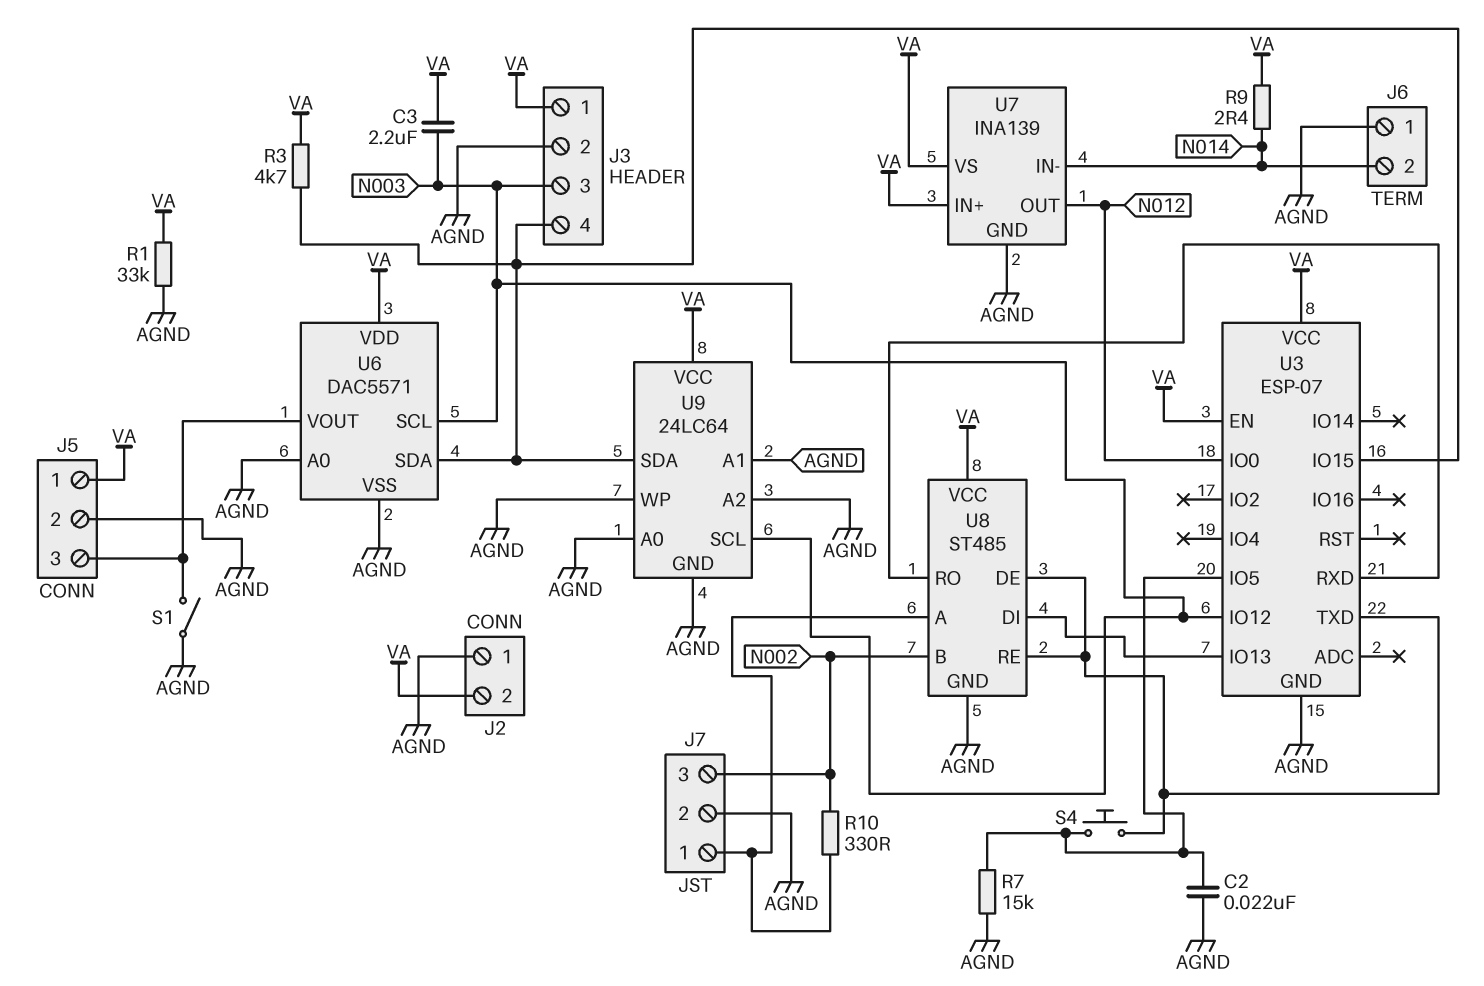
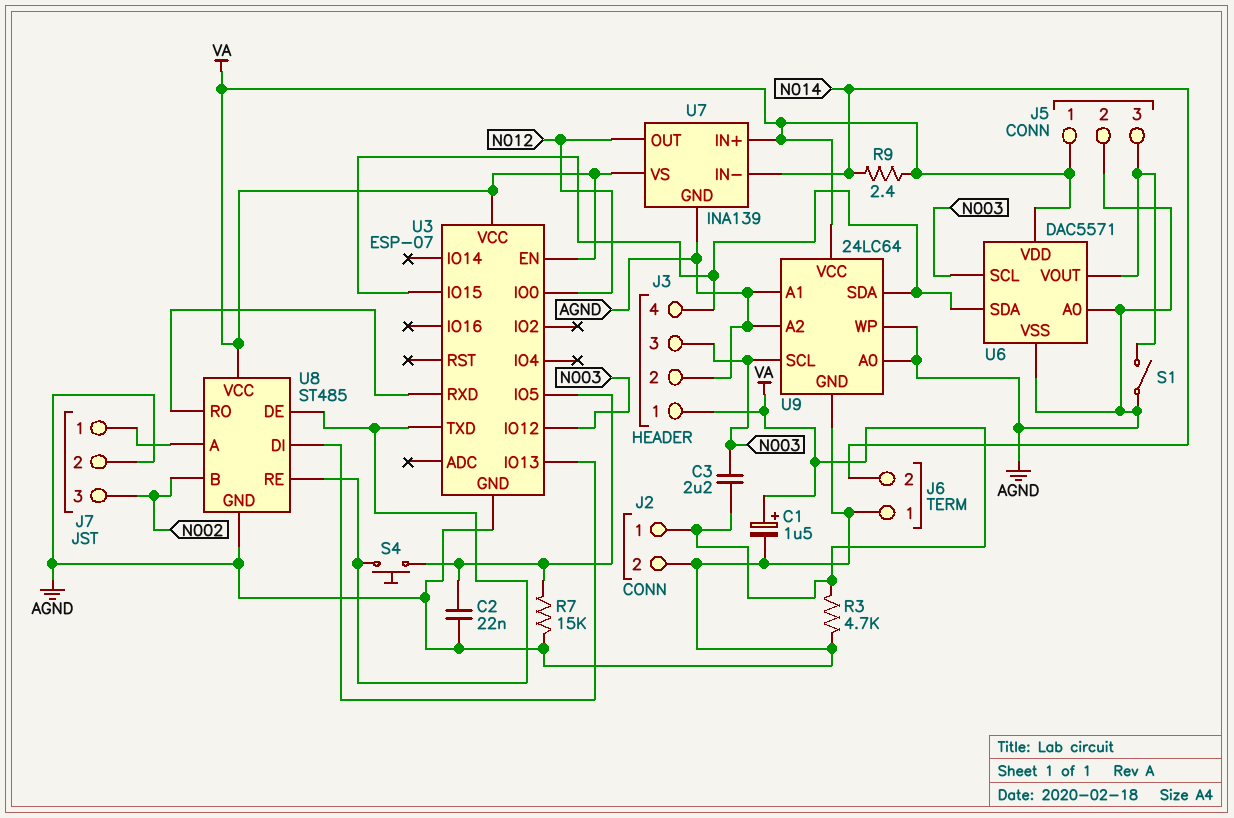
C1: none -> 1.5uF (plus VA, minus AGND)
J2 pin 1: AGND -> VA
J2 pin 2: VA -> AGND
R1: 33k (AGND, VA) -> none
R3: 4.7k (J3/4, VA) -> 4.7k (AGND, VA)
R10: 330 (J7/1, N002) -> none

